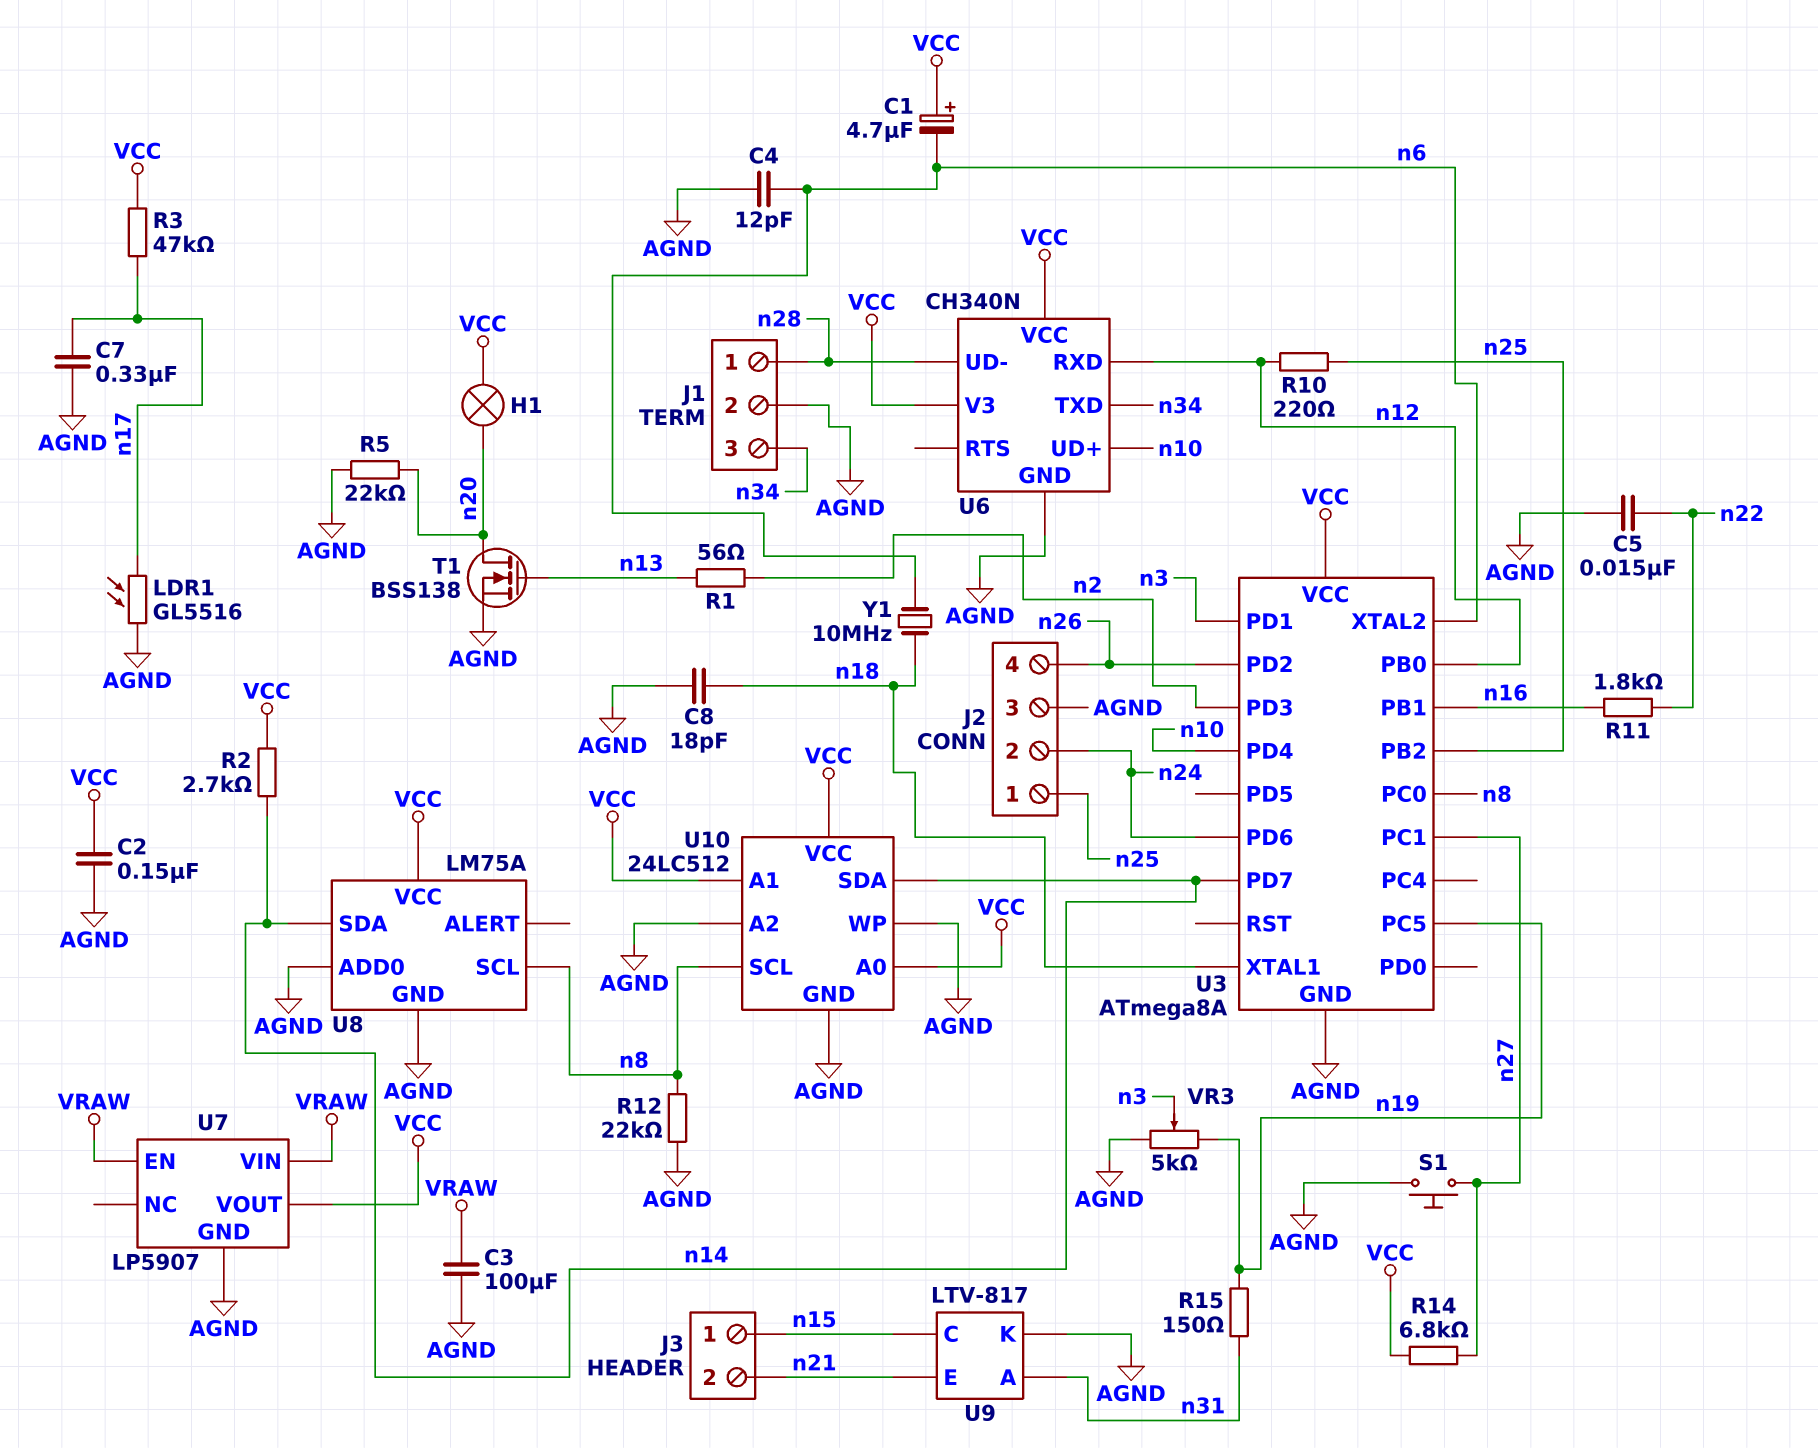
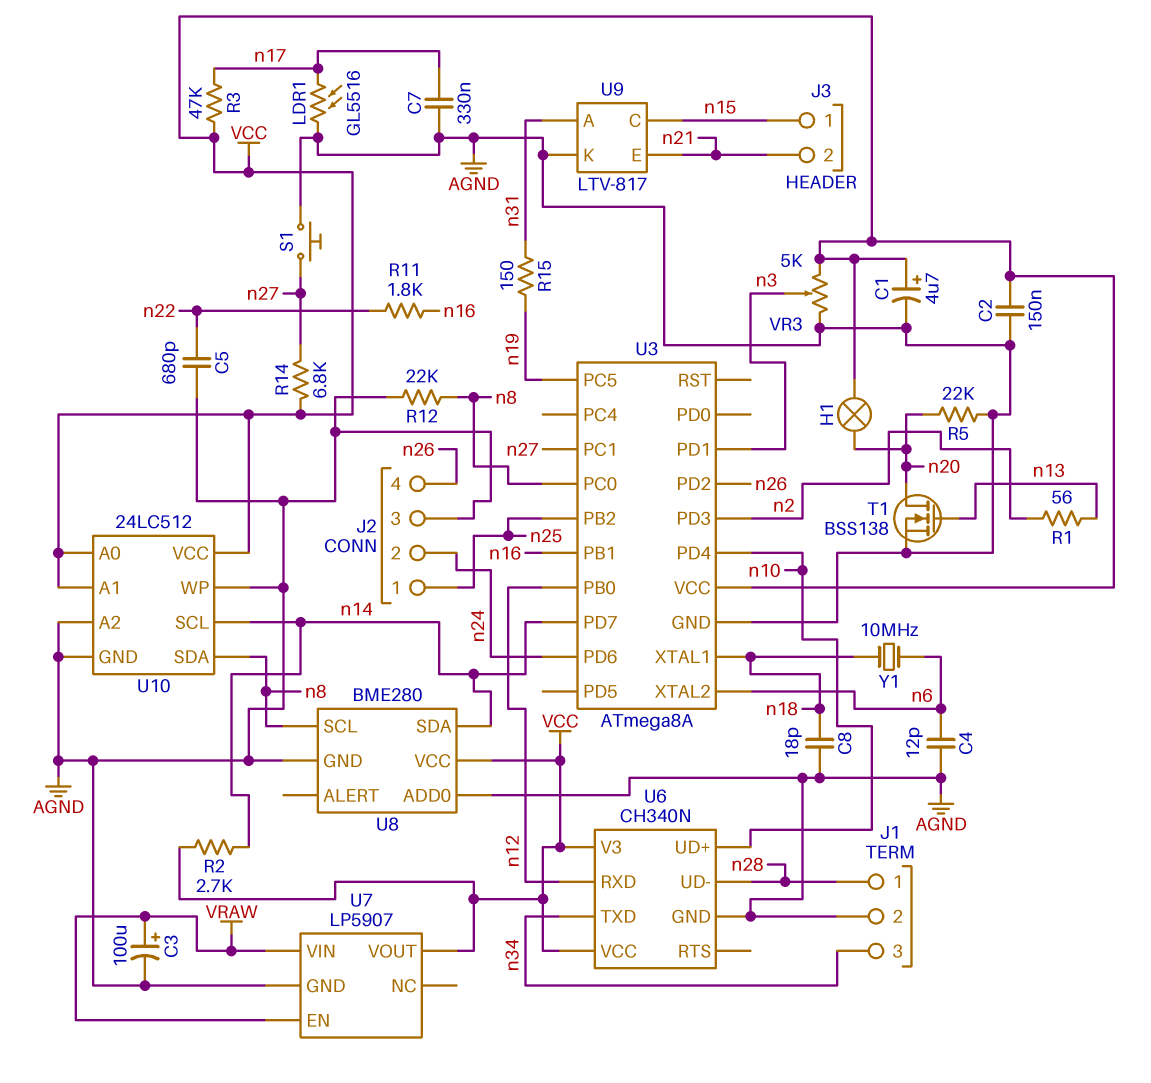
C1: 4.7uF (plus VCC, minus n6) -> 4.7uF (plus VCC, minus AGND)
C3: 100uF (AGND, VRAW) -> 100uF (plus VRAW, minus AGND)
C5: 15nF (AGND, n22) -> 680pF (AGND, n22)
R10: 220 (n12, n25) -> none
U8: LM75A -> BME280
U10 pin SCL: n8 -> n14
U10 pin SDA: n14 -> n8
VR3: 5k (AGND, n19, wiper n3) -> 5k (AGND, VCC, wiper n3)

